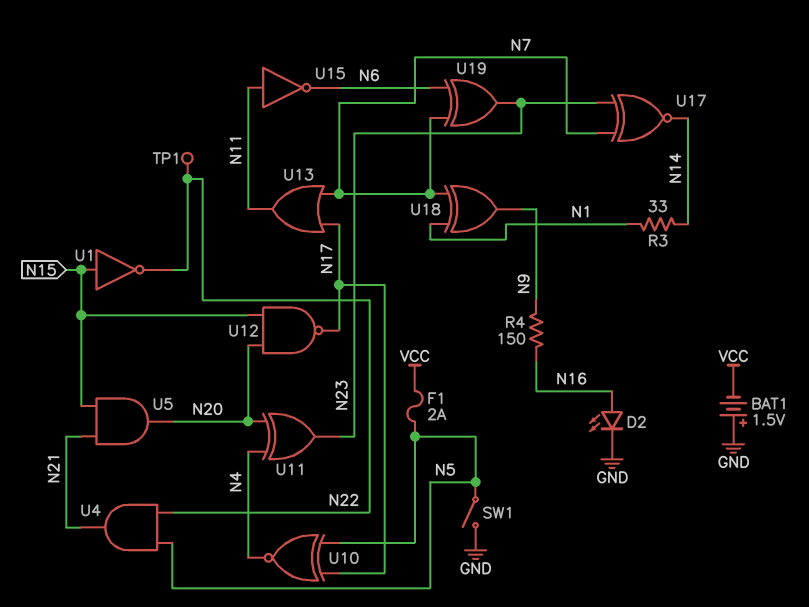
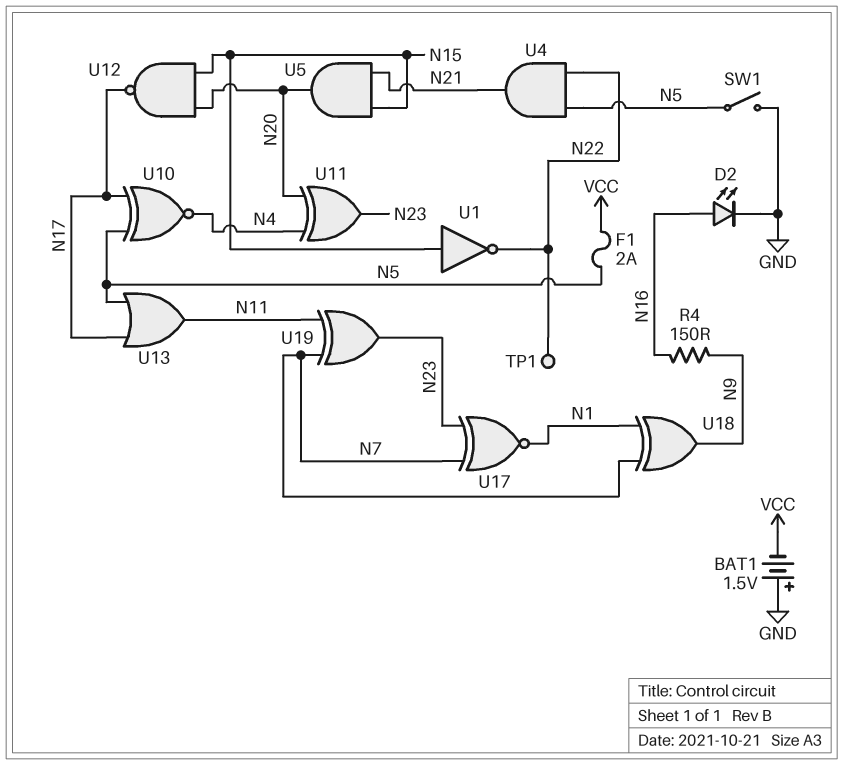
R3: 33 (N1, N14) -> none
U13: OR (in N7, in N17, out N11) -> OR (in N5, in N17, out N11)
U15: NOT (in N11, out N6) -> none
U17: XNOR (in N7, in N23, out N14) -> XNOR (in N7, in N23, out N1)
U19: XOR (in N6, in N7, out N23) -> XOR (in N7, in N11, out N23)

